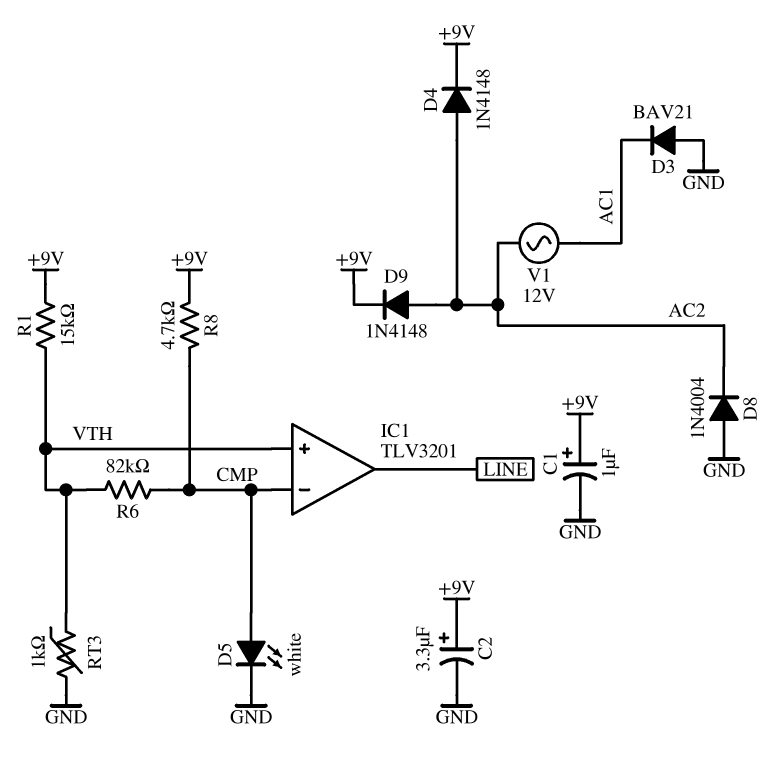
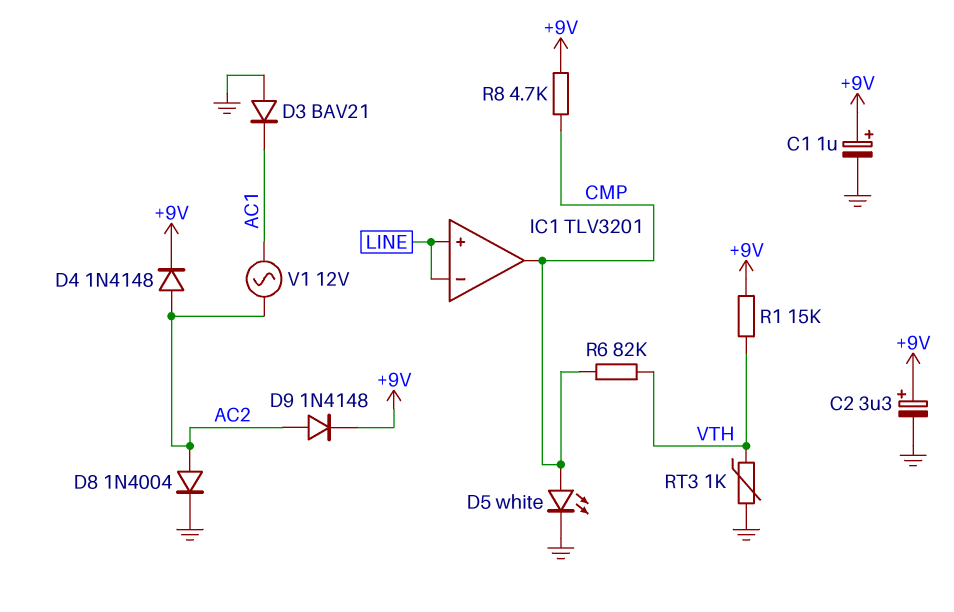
D8: diode 1N4004 (A GND, K AC2) -> diode 1N4004 (A AC2, K GND)
IC1 pin in+: VTH -> LINE
IC1 pin in-: CMP -> LINE
IC1 pin out: LINE -> CMP

